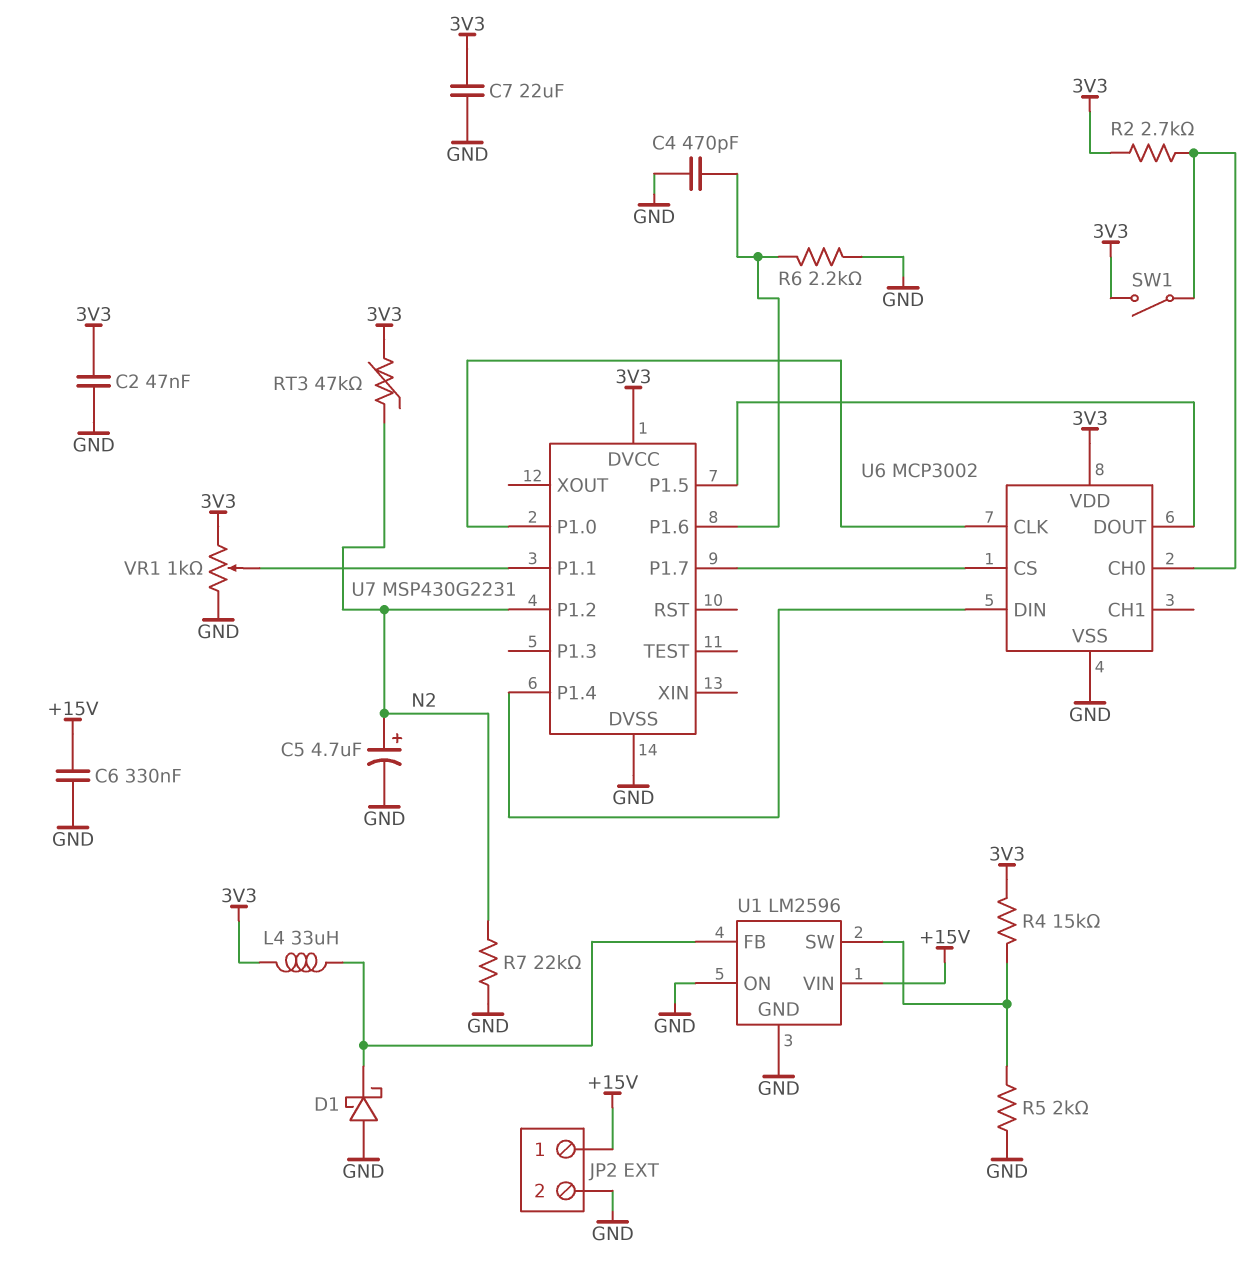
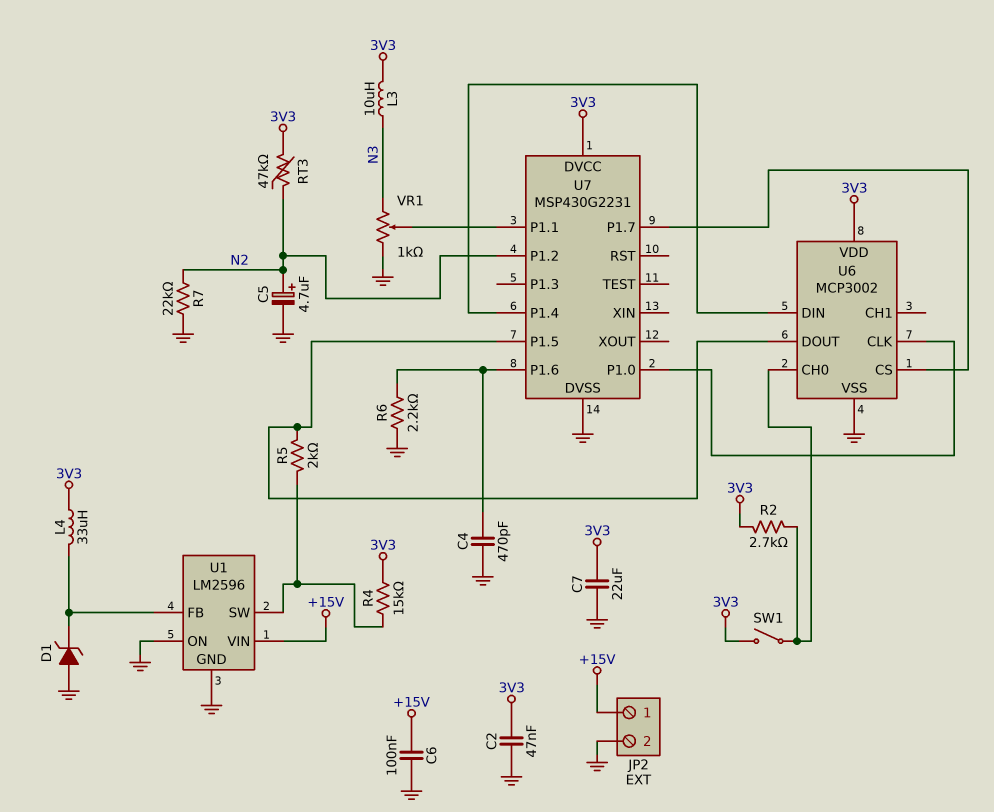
C6: 330nF (+15V, GND) -> 100nF (+15V, GND)
D1: schottky (A GND, K U1/FB) -> zener (A GND, K U1/FB)
L3: none -> 10uH (3V3, N3)
R5: 2k (GND, U1/SW) -> 2k (U1/SW, U6/DOUT)
VR1: 1k (3V3, GND, wiper U7/P1.1) -> 1k (GND, N3, wiper U7/P1.1)

